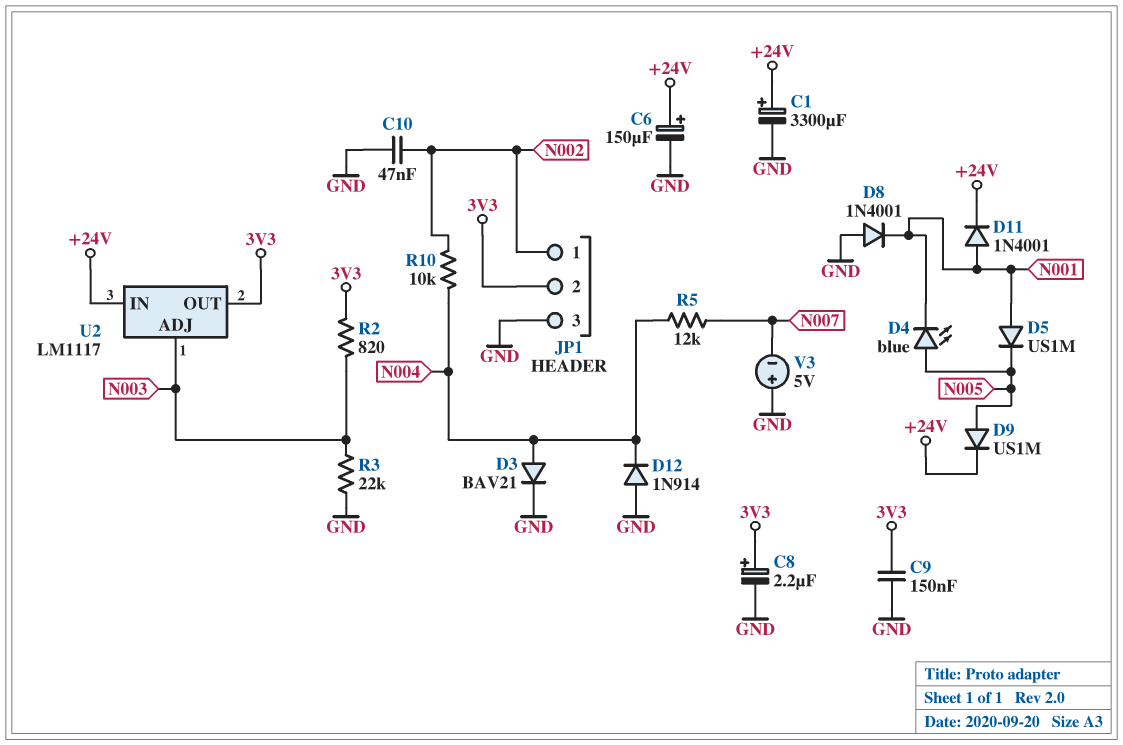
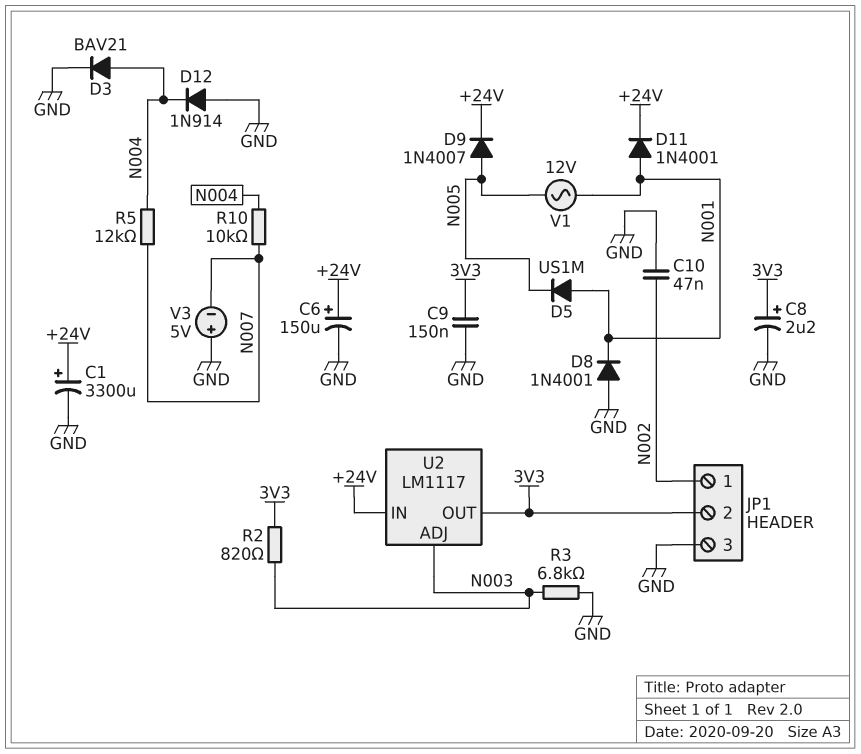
D4: LED blue (A N005, K N001) -> none
D9: diode US1M (A N005, K +24V) -> diode 1N4007 (A N005, K +24V)
R3: 22k (GND, N003) -> 6.8k (GND, N003)
R10: 10k (N002, N004) -> 10k (N004, N007)
V1: none -> AC 12V (N001, N005)

